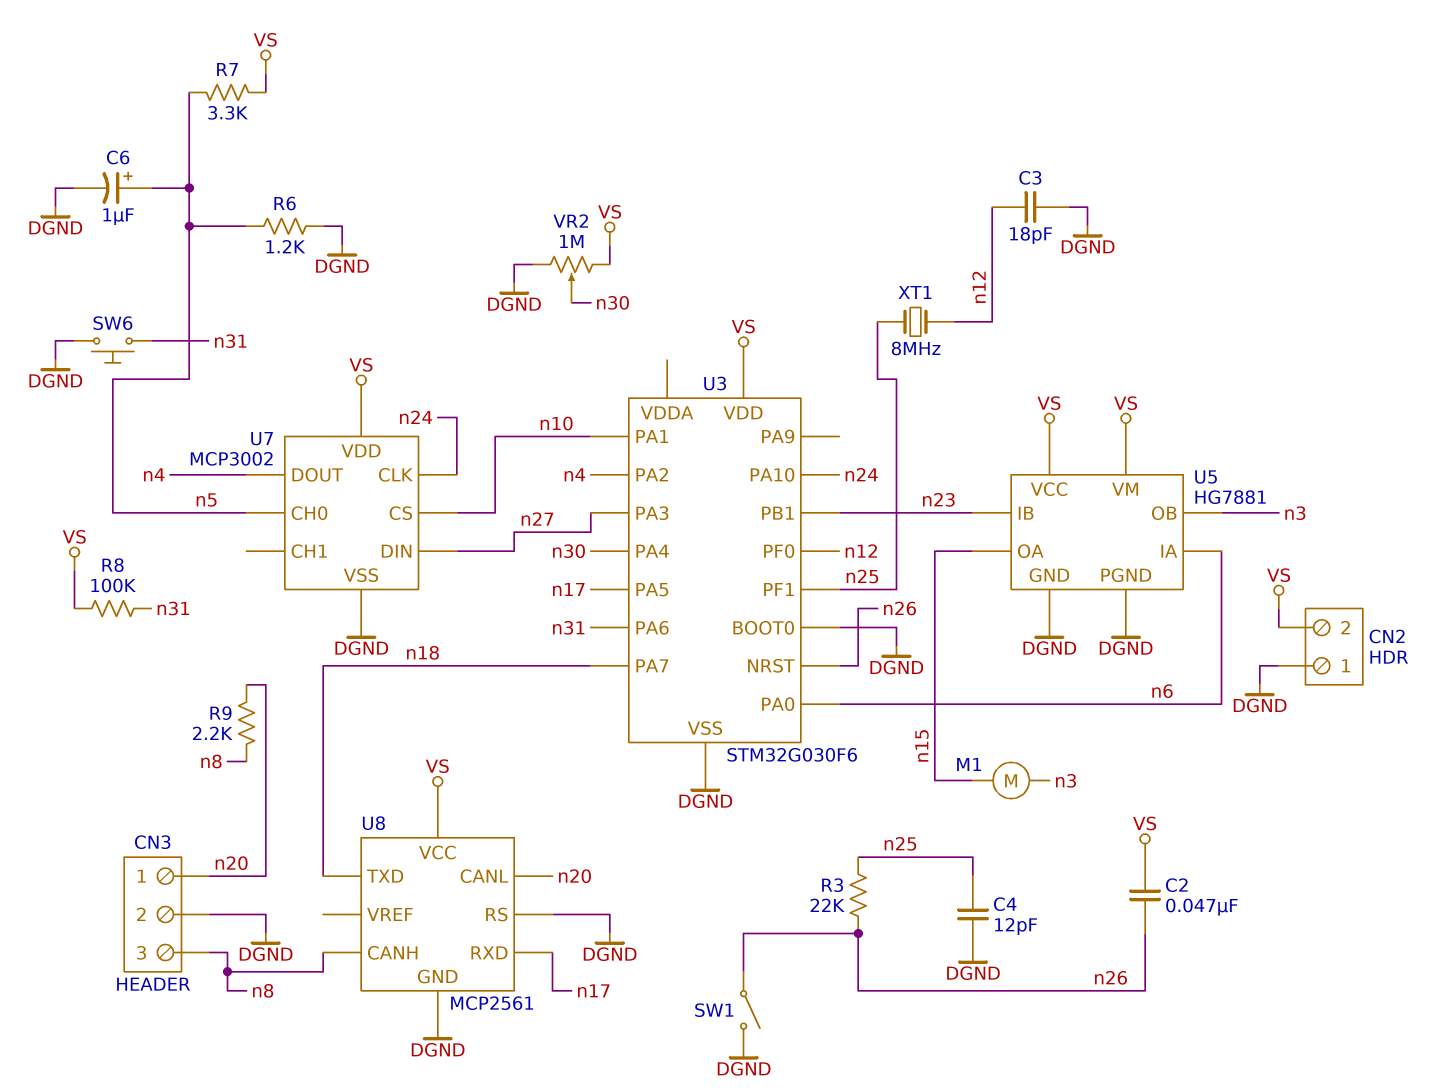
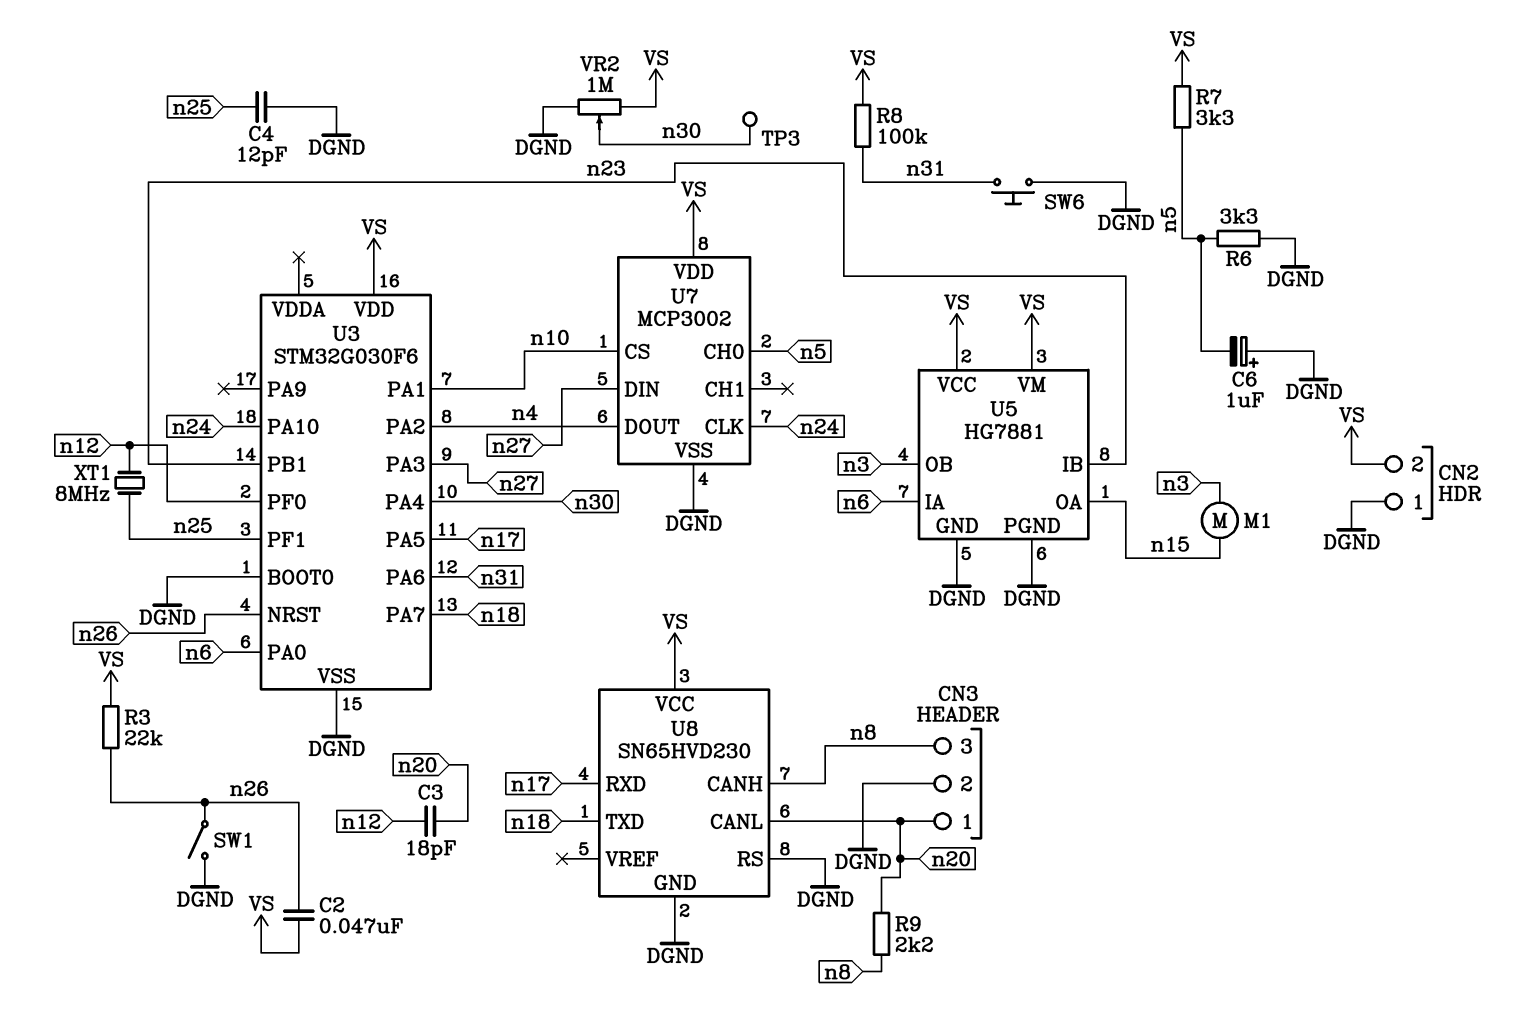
C3: 18pF (DGND, n12) -> 18pF (n12, n20)
C6: 1uF (plus n5, minus DGND) -> 1uF (plus DGND, minus n5)
R3: 22k (n25, n26) -> 22k (VS, n26)
R6: 1.2k (DGND, n5) -> 3.3k (DGND, n5)
TP3: none -> test point (n30)
U8: MCP2561 -> SN65HVD230

